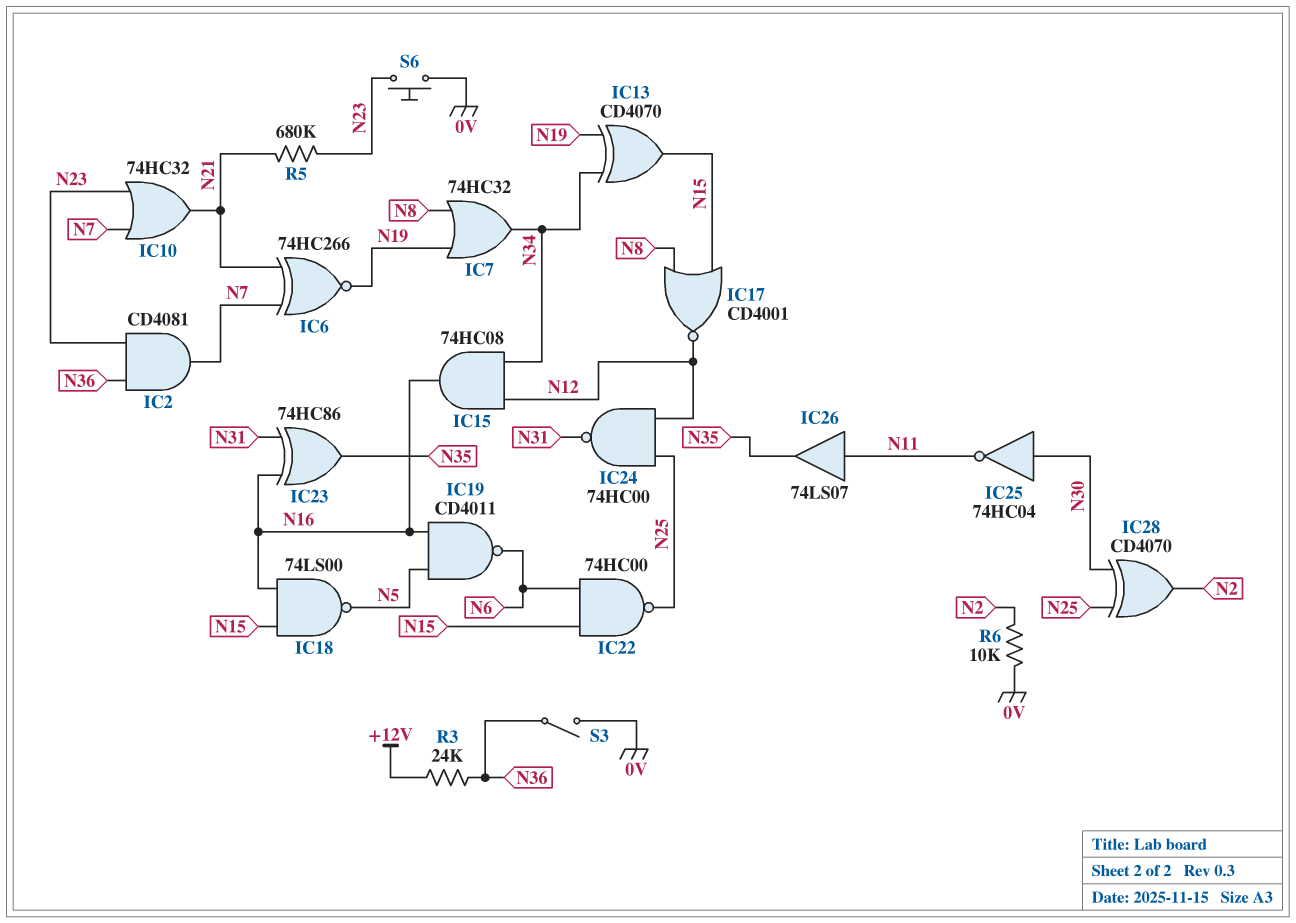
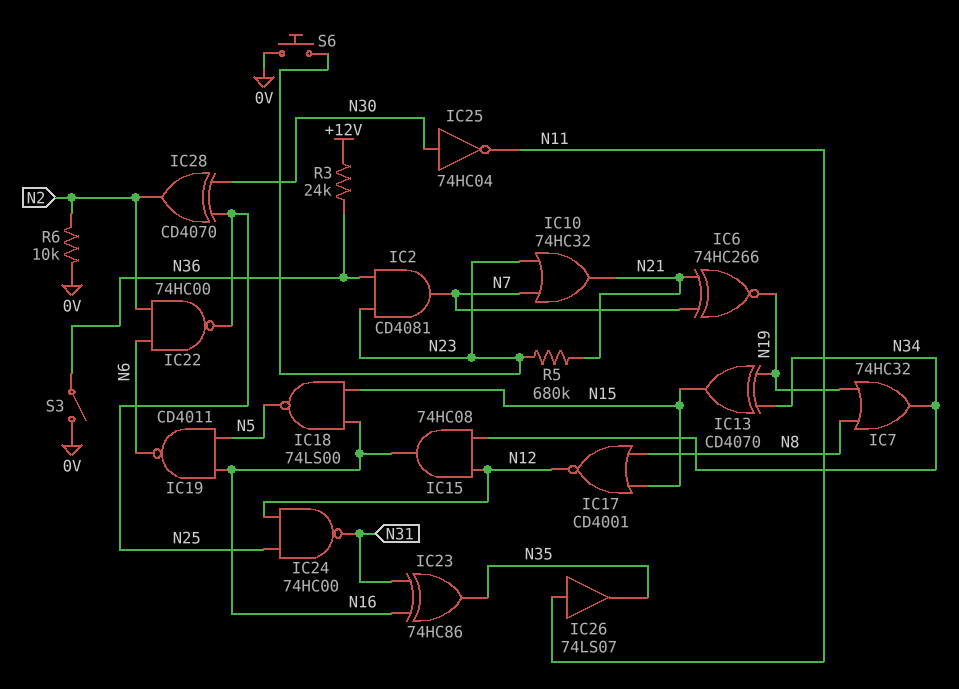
IC22: NAND 74HC00 (in N6, in N15, out N25) -> NAND 74HC00 (in N2, in N6, out N25)

